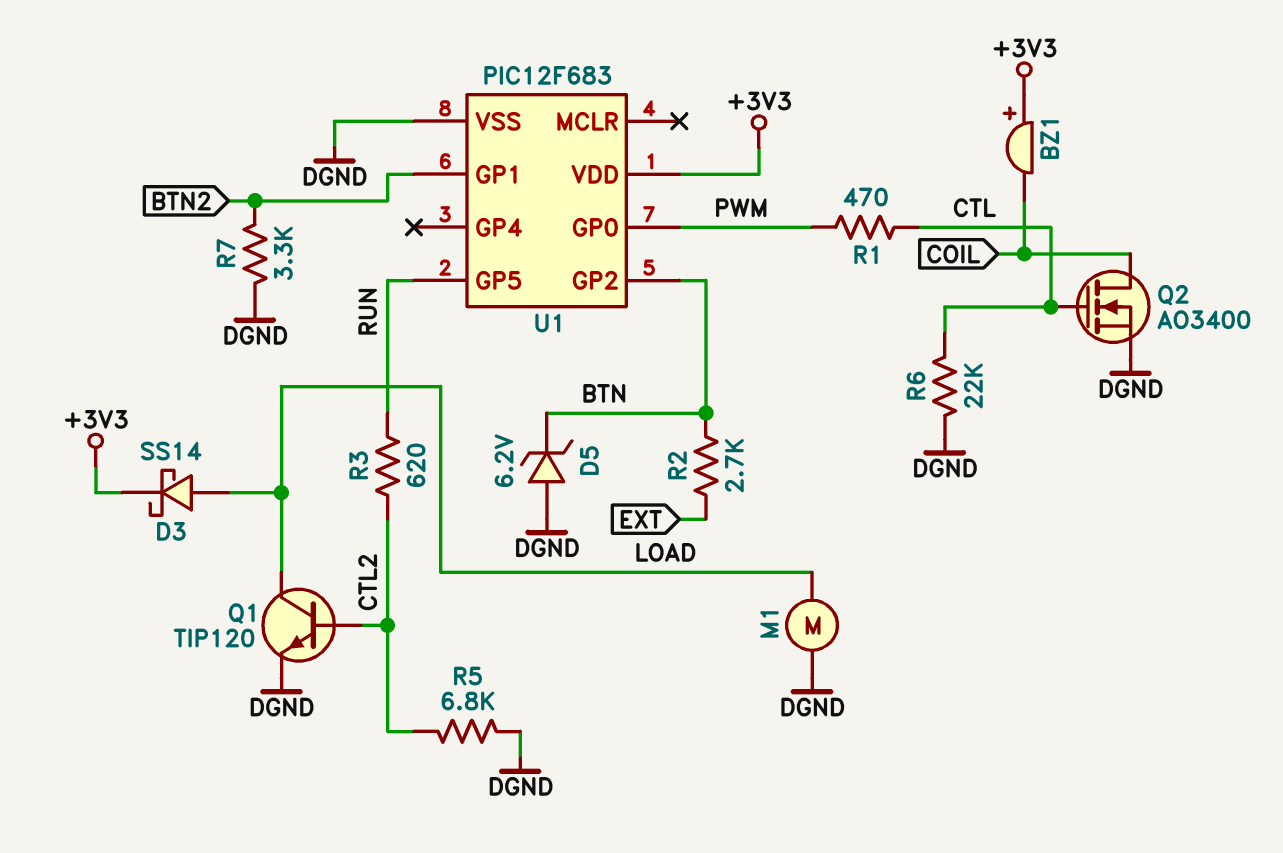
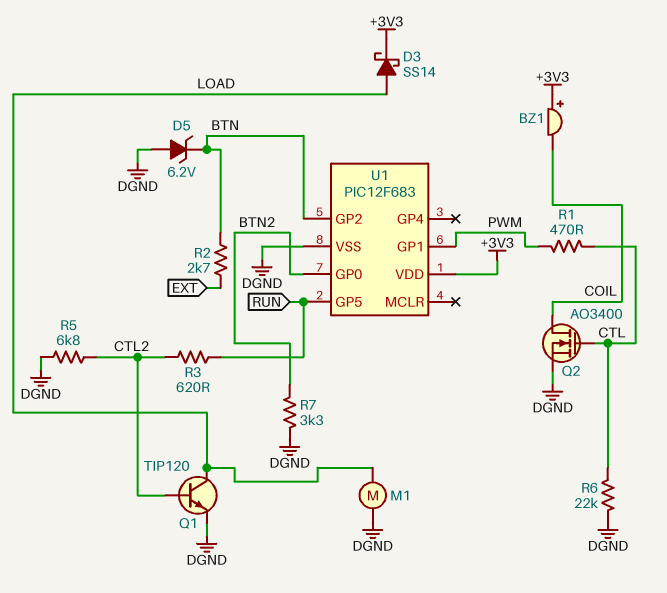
U1 pin GP0: PWM -> BTN2
U1 pin GP1: BTN2 -> PWM

